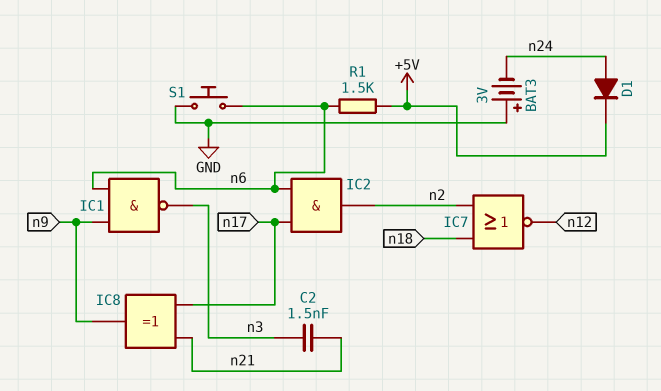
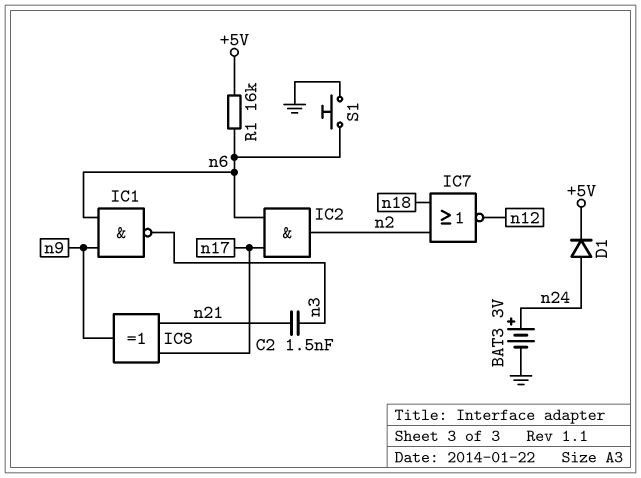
BAT3: 3V (plus GND, minus n24) -> 3V (plus n24, minus GND)
R1: 1.5k (+5V, n6) -> 16k (+5V, n6)

